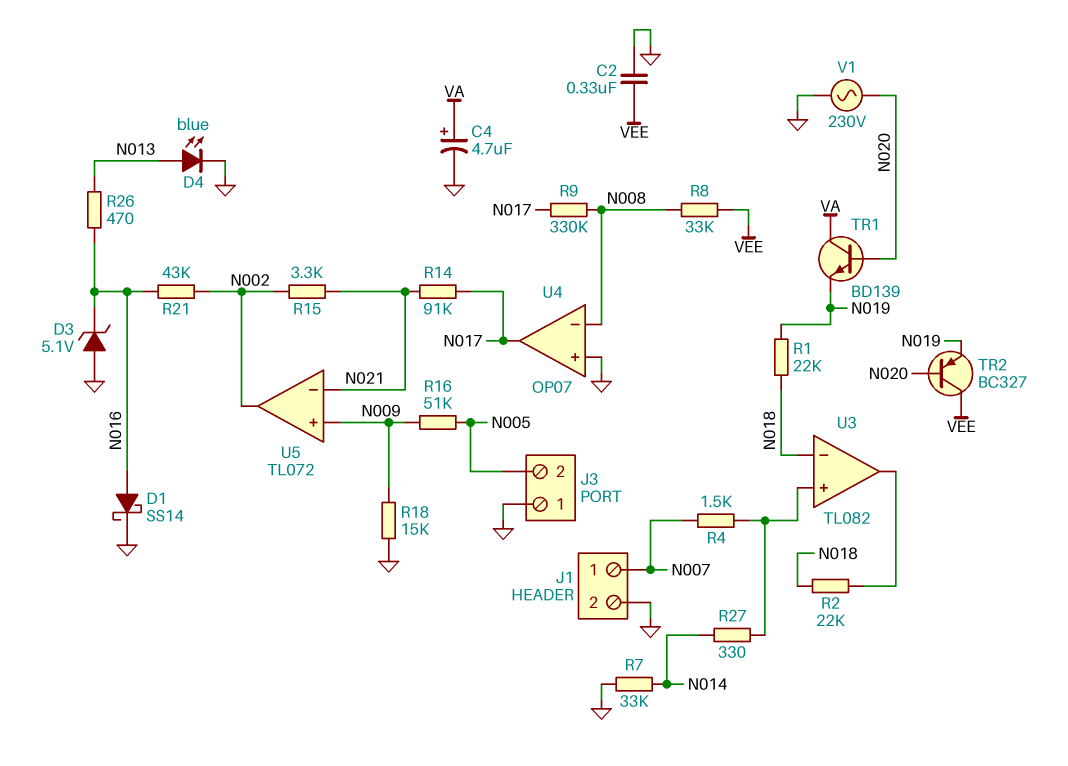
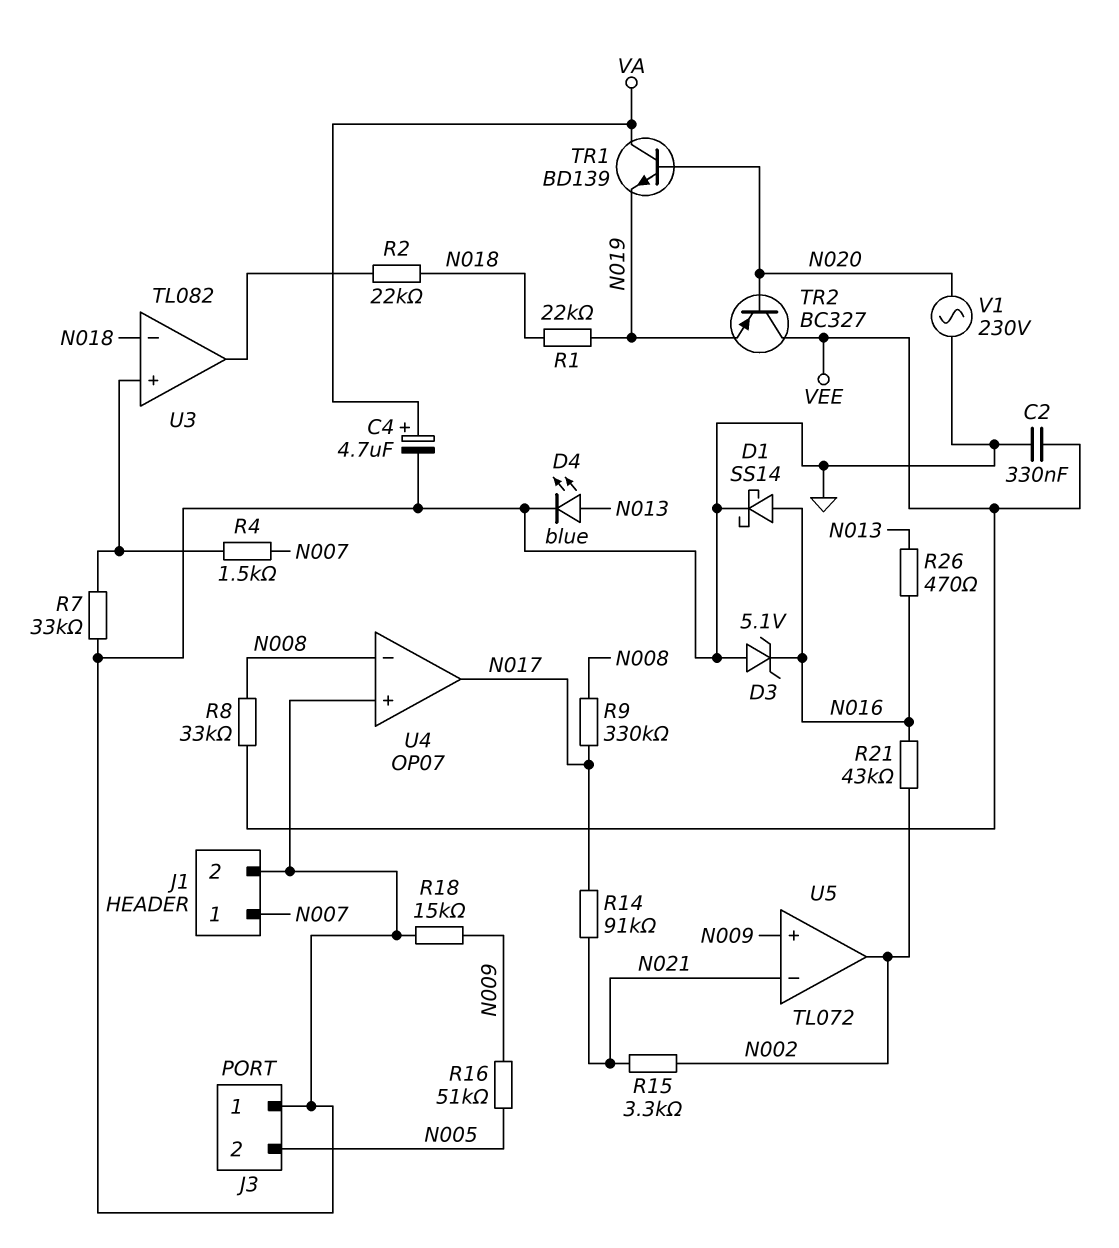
R7: 33k (GND, N014) -> 33k (GND, U3/in+)
R27: 330 (N014, U3/in+) -> none

